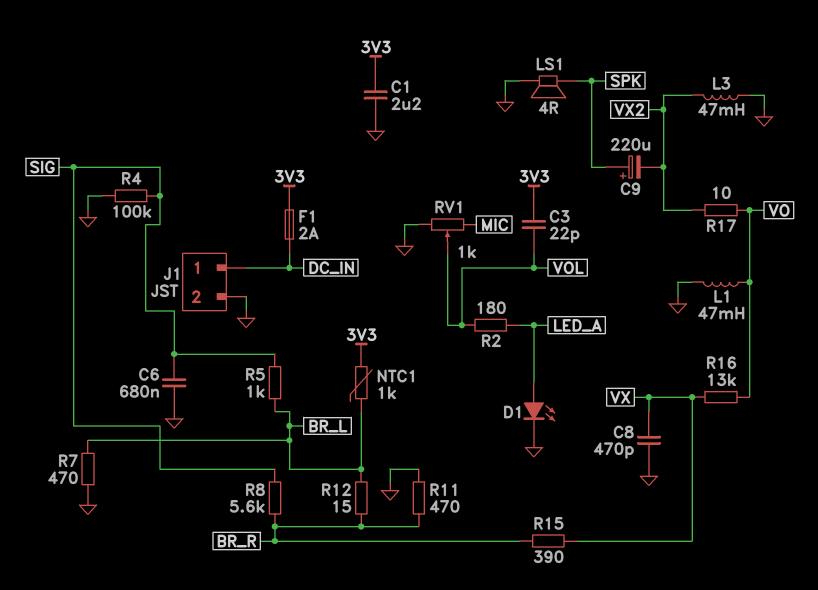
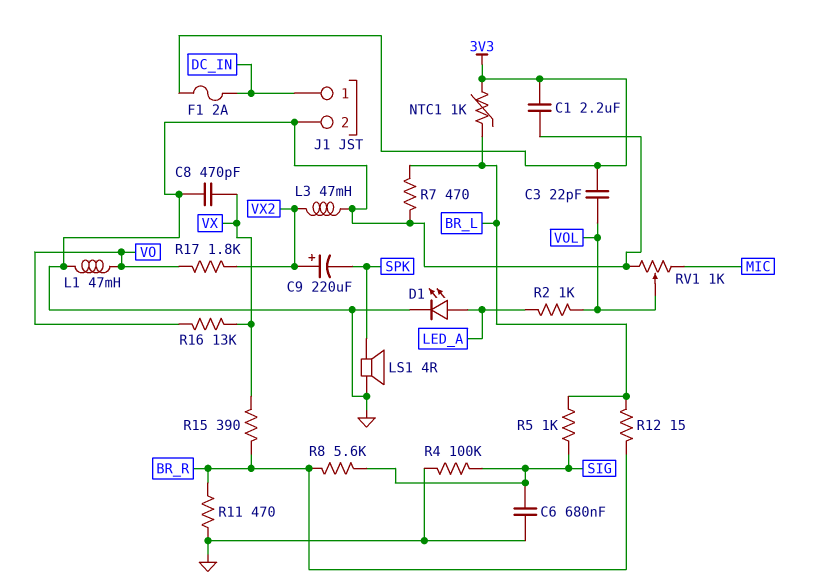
C9: 220uF (plus SPK, minus VX2) -> 220uF (plus VX2, minus SPK)
R2: 180 (LED_A, VOL) -> 1k (LED_A, VOL)
R17: 10 (VO, VX2) -> 1.8k (VO, VX2)

